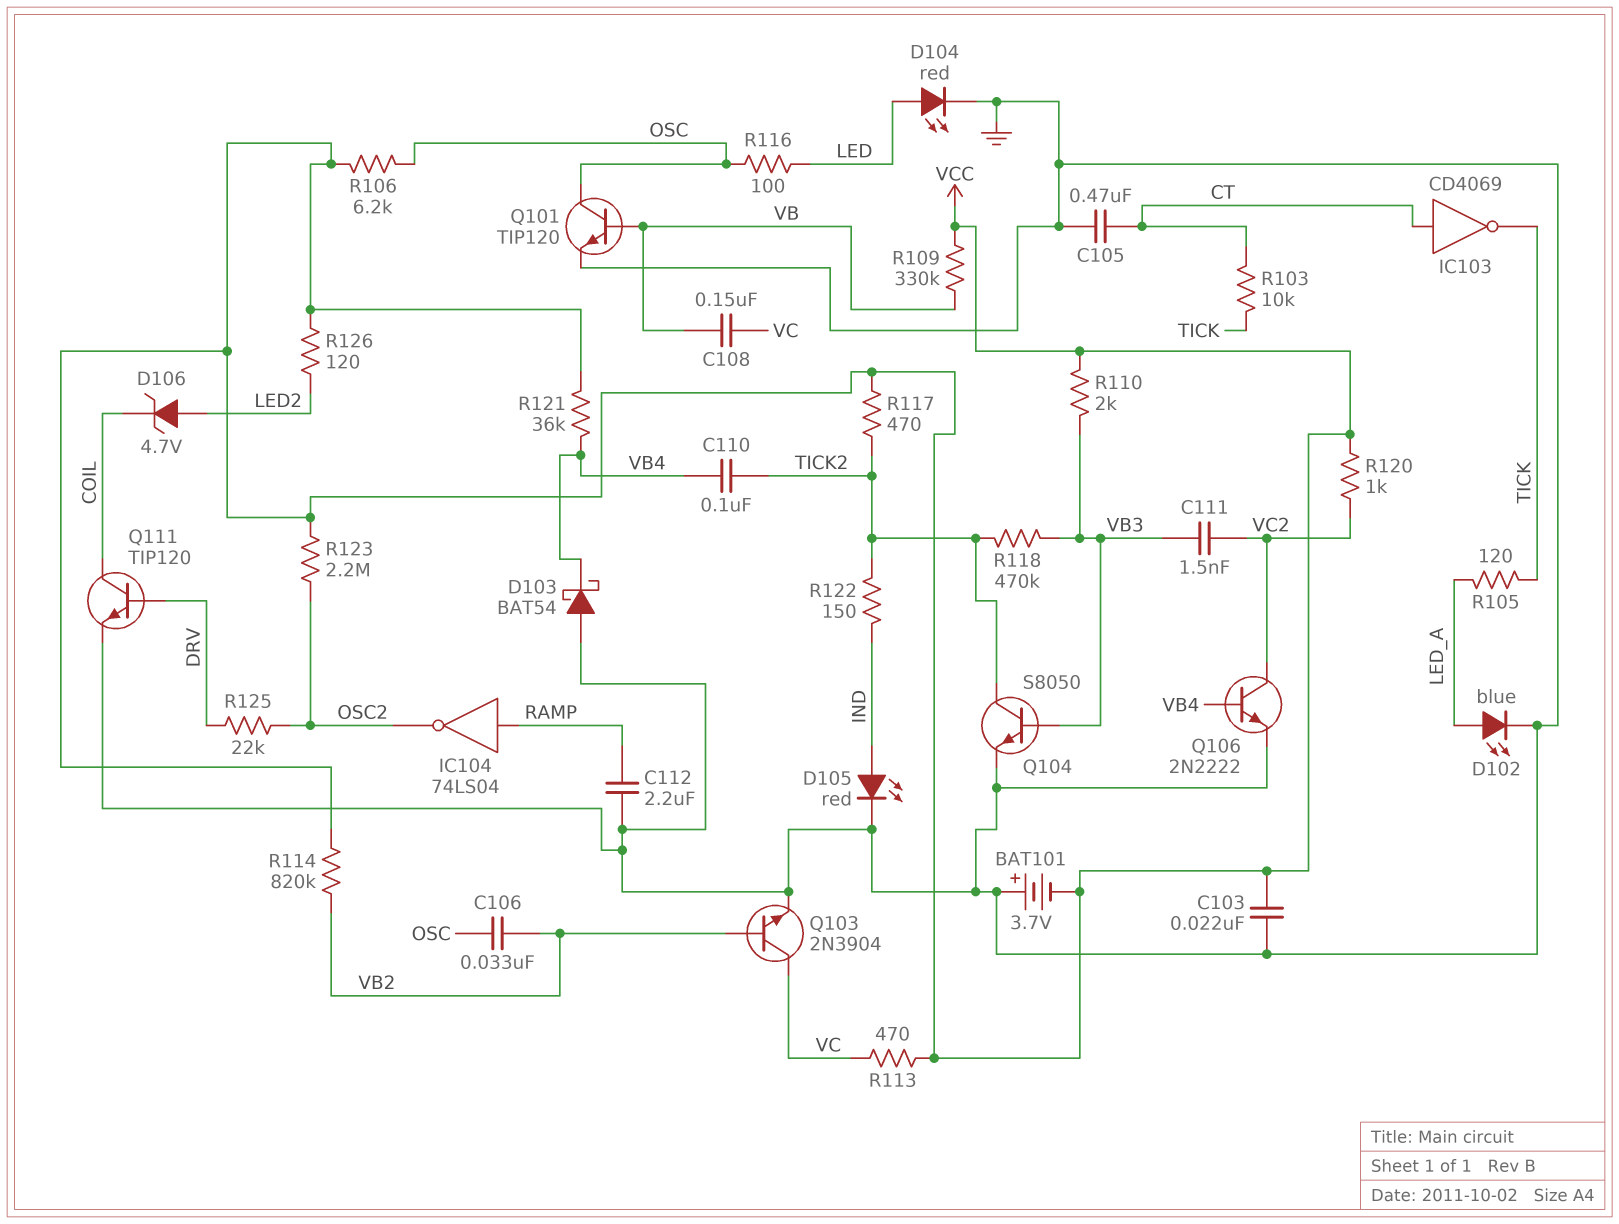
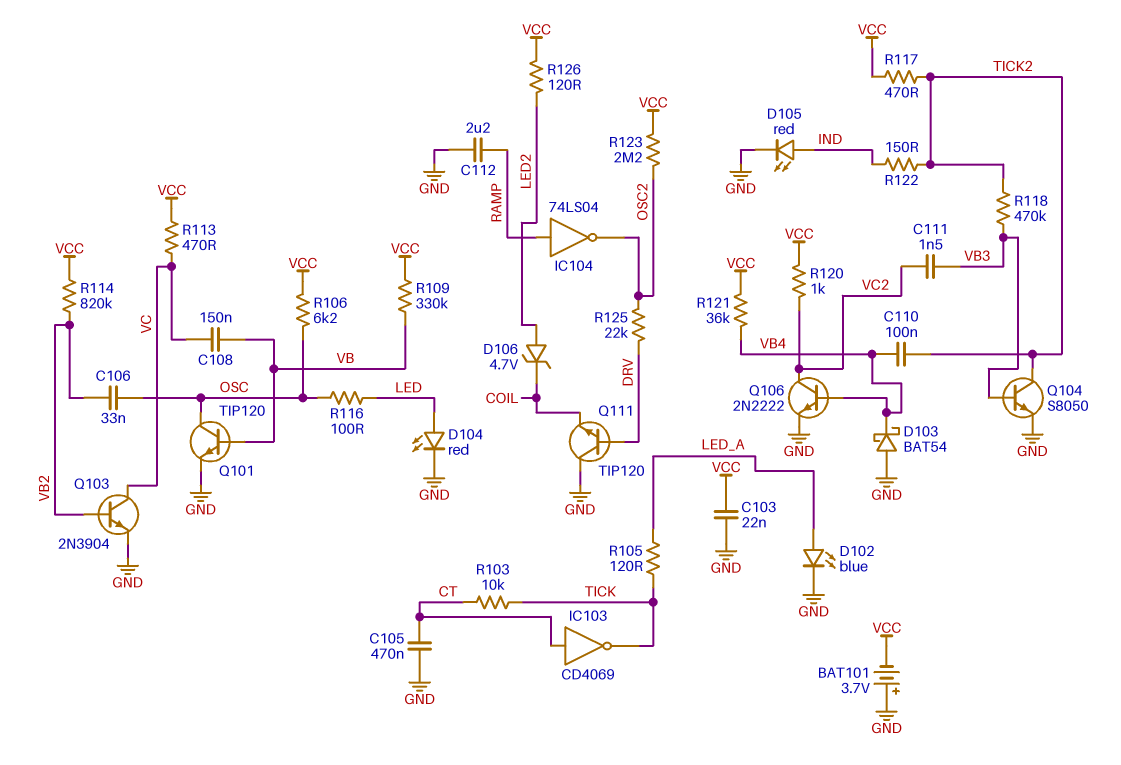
Q111: NPN TIP120 (B DRV, C COIL, E GND) -> NPN TIP120 (B DRV, C GND, E COIL)
R110: 2k (VB3, VCC) -> none

